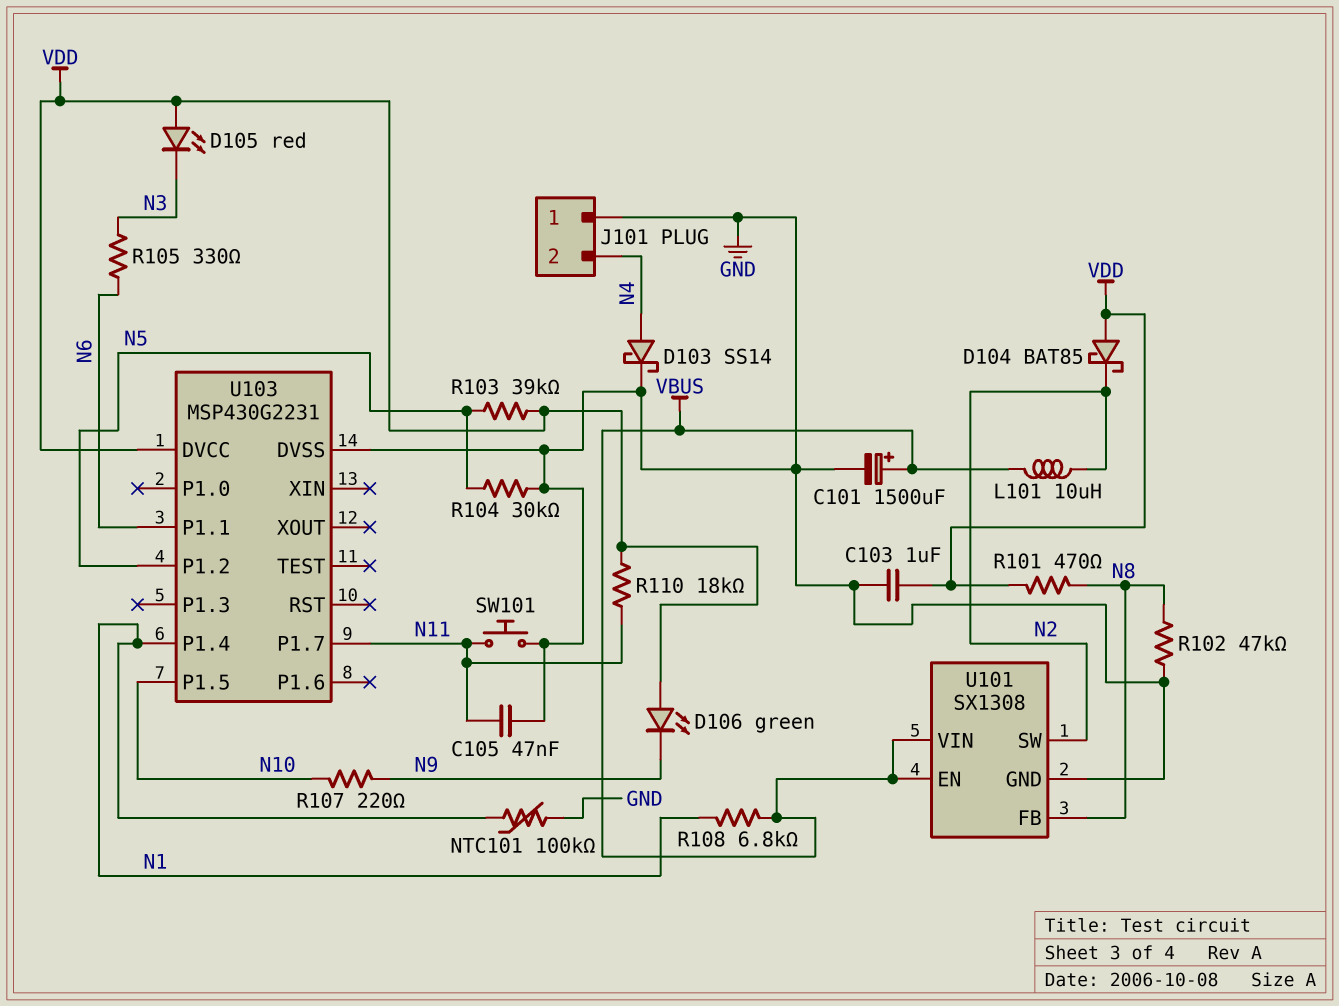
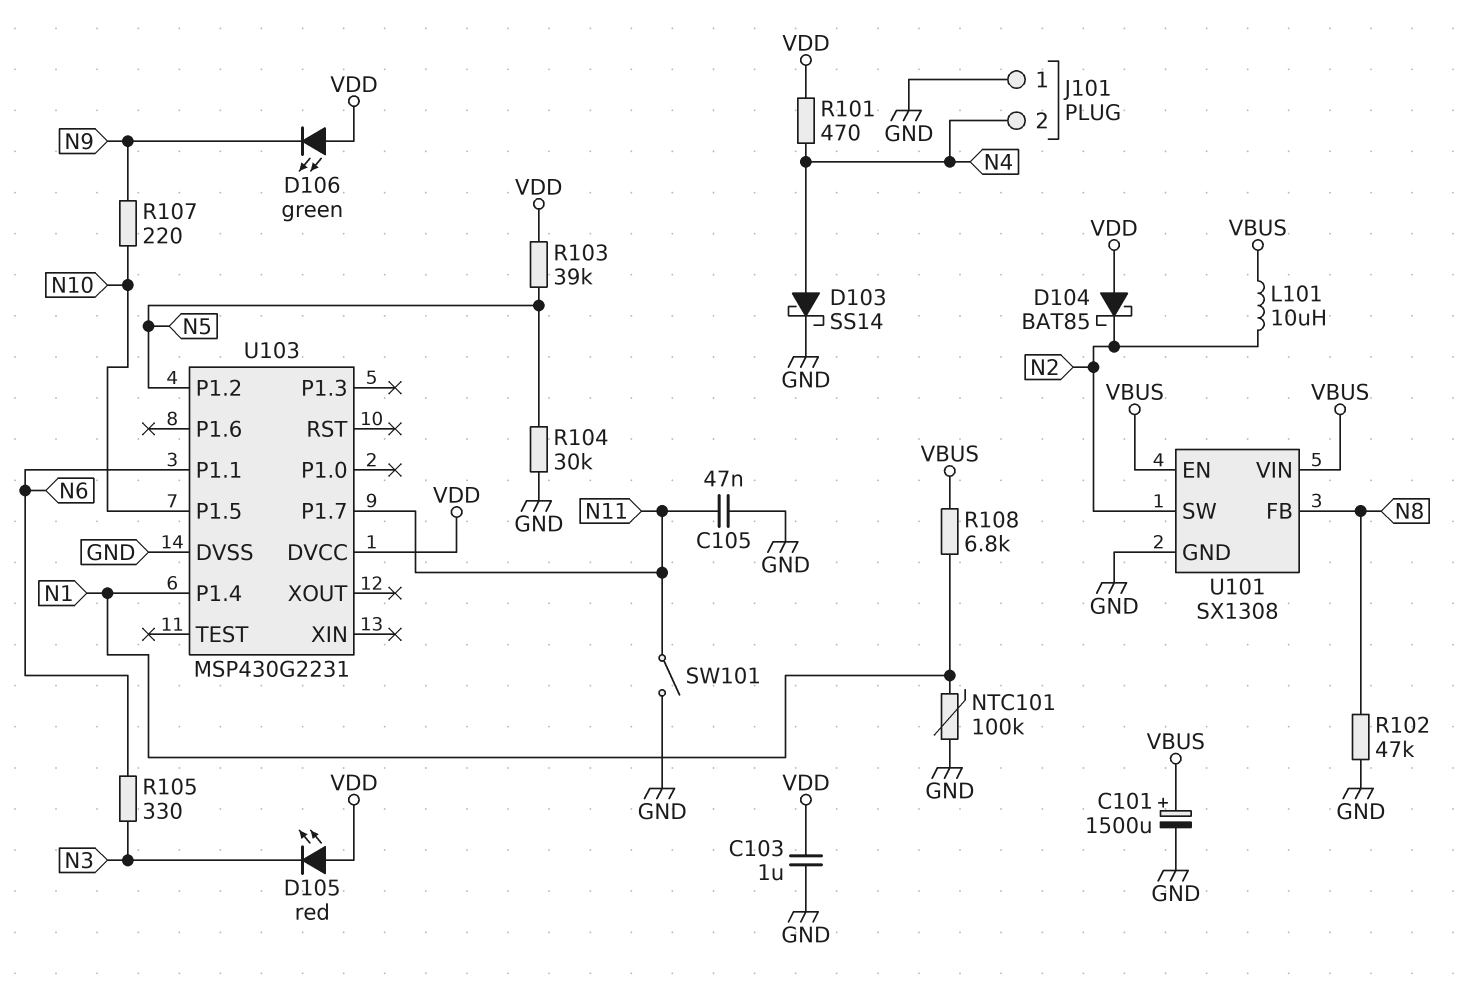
R101: 470 (N8, VDD) -> 470 (N4, VDD)
R110: 18k (N11, VDD) -> none
SW101: button (GND, N11) -> switch (GND, N11)

